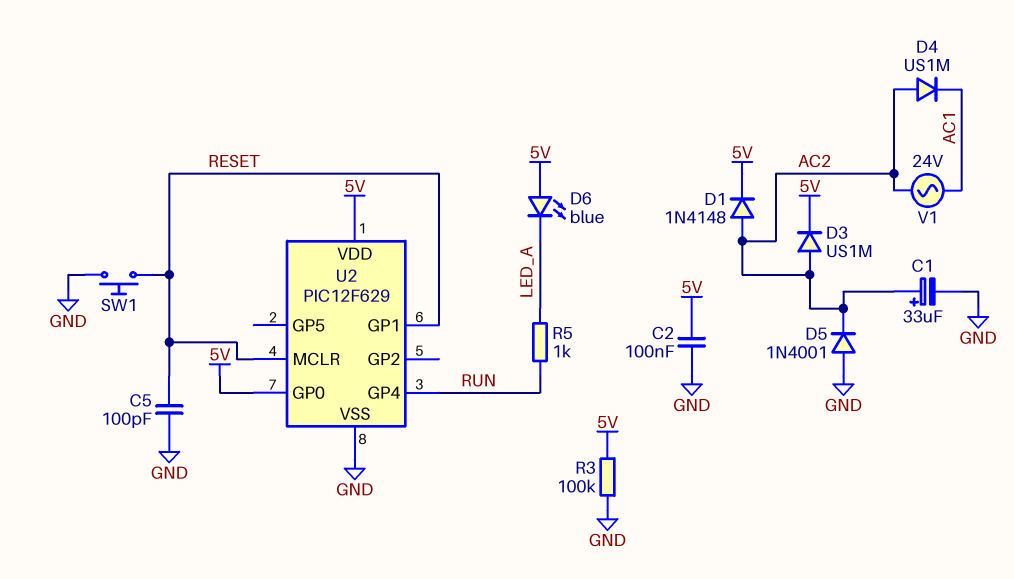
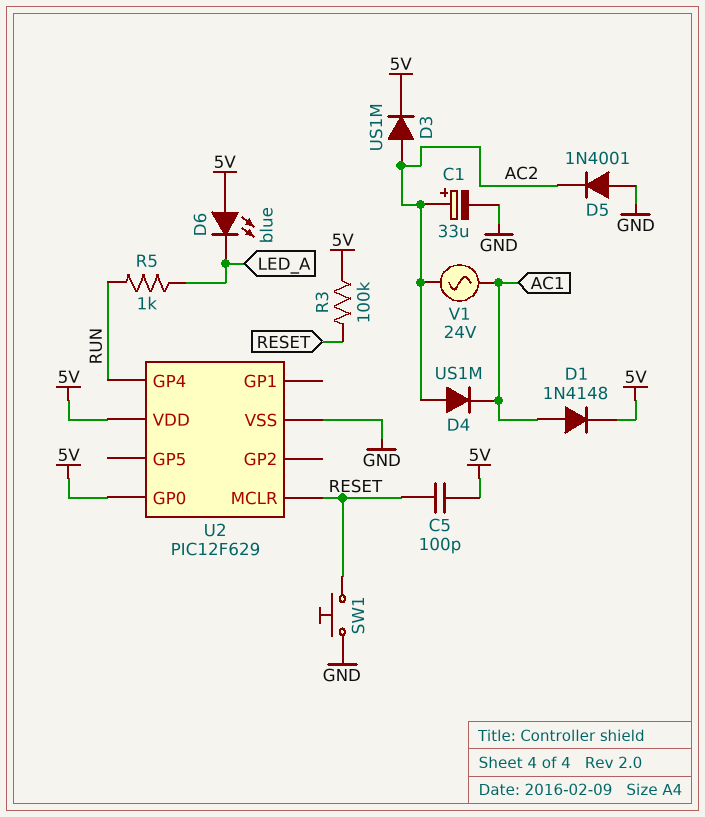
C2: 100nF (5V, GND) -> none
C5: 100pF (GND, RESET) -> 100pF (5V, RESET)
D1: diode 1N4148 (A AC2, K 5V) -> diode 1N4148 (A AC1, K 5V)
R3: 100k (5V, GND) -> 100k (5V, RESET)
U2 pin GP1: RESET -> none

